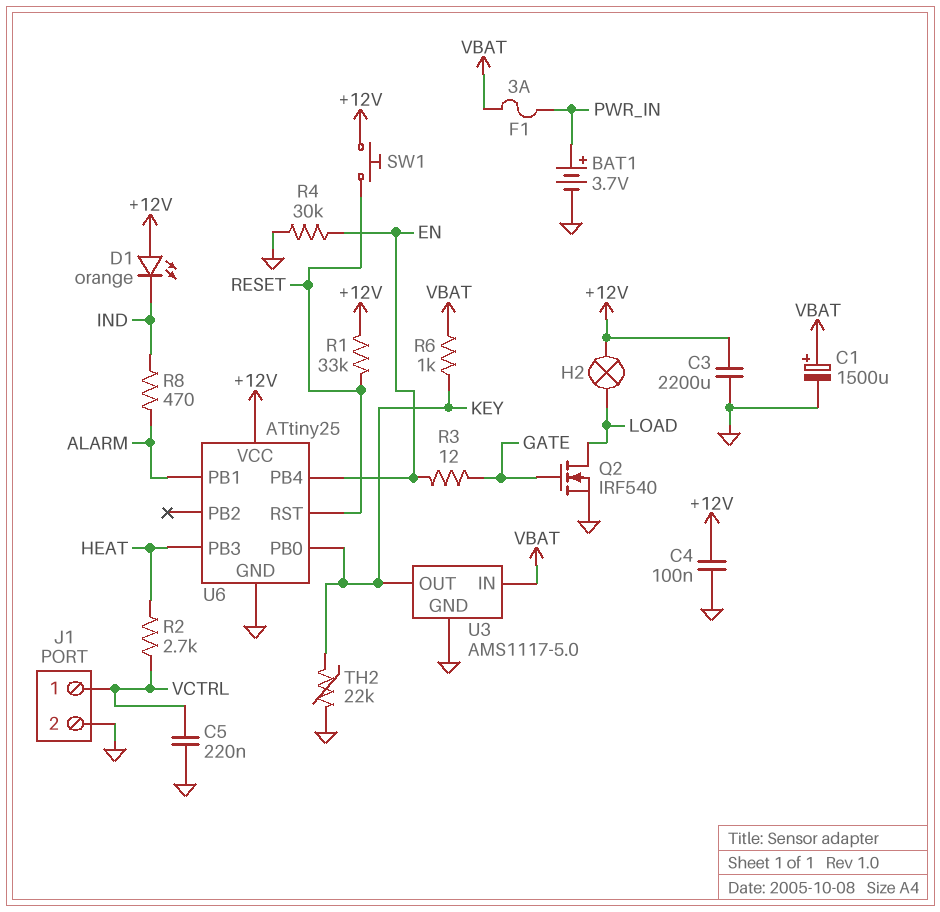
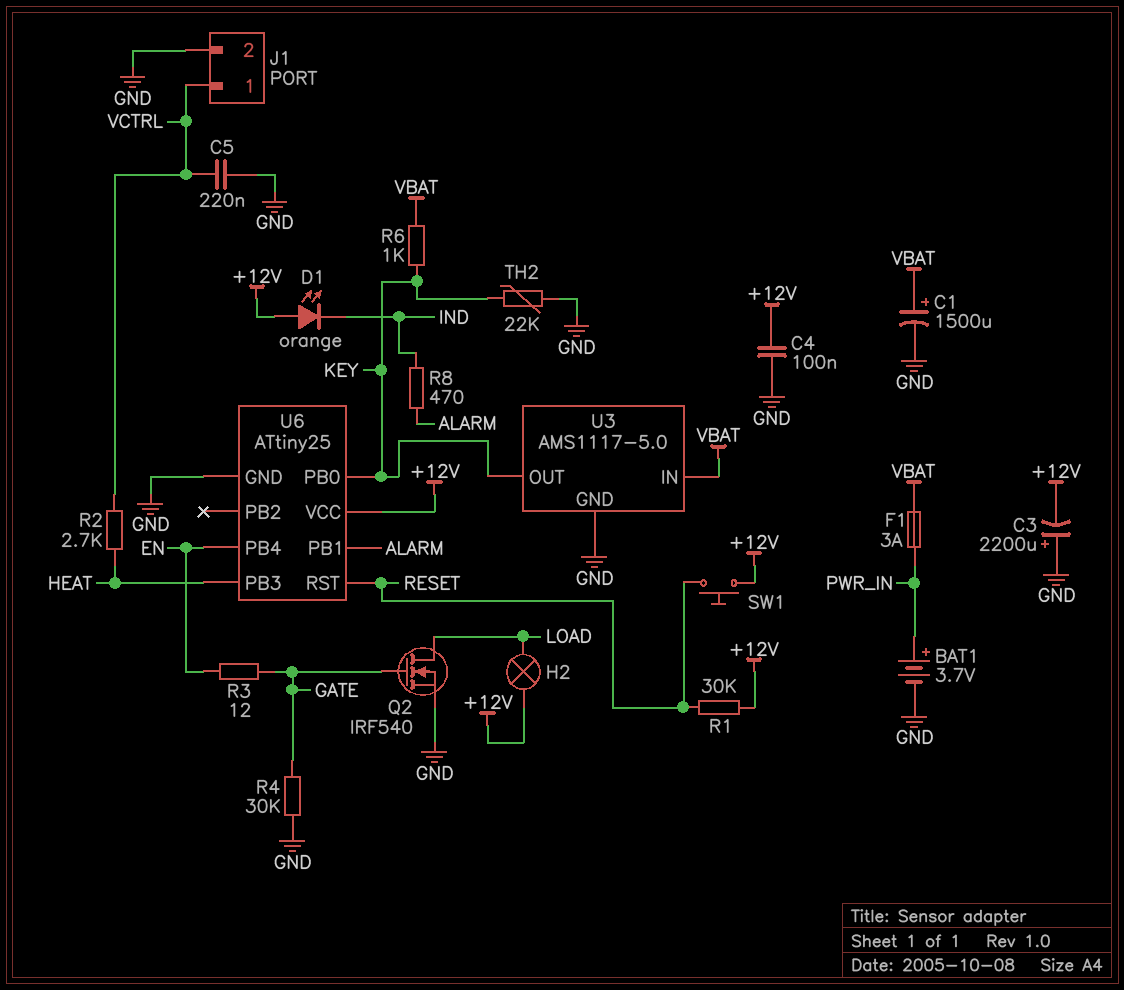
C3: 2200uF (+12V, GND) -> 2200uF (plus GND, minus +12V)
R1: 33k (+12V, RESET) -> 30k (+12V, RESET)
R4: 30k (EN, GND) -> 30k (GATE, GND)

